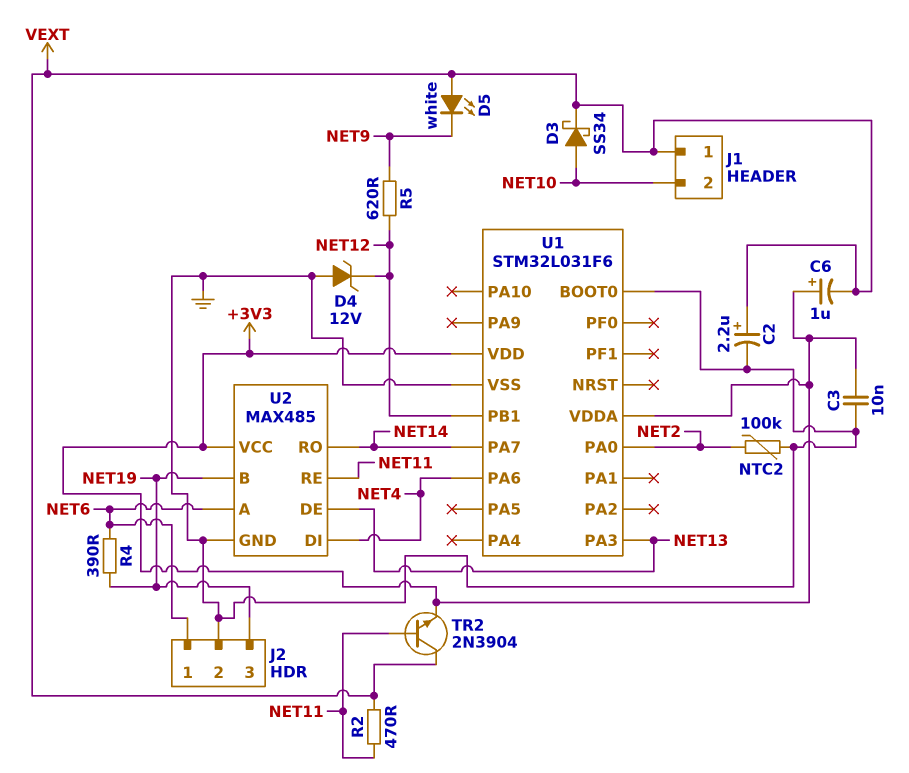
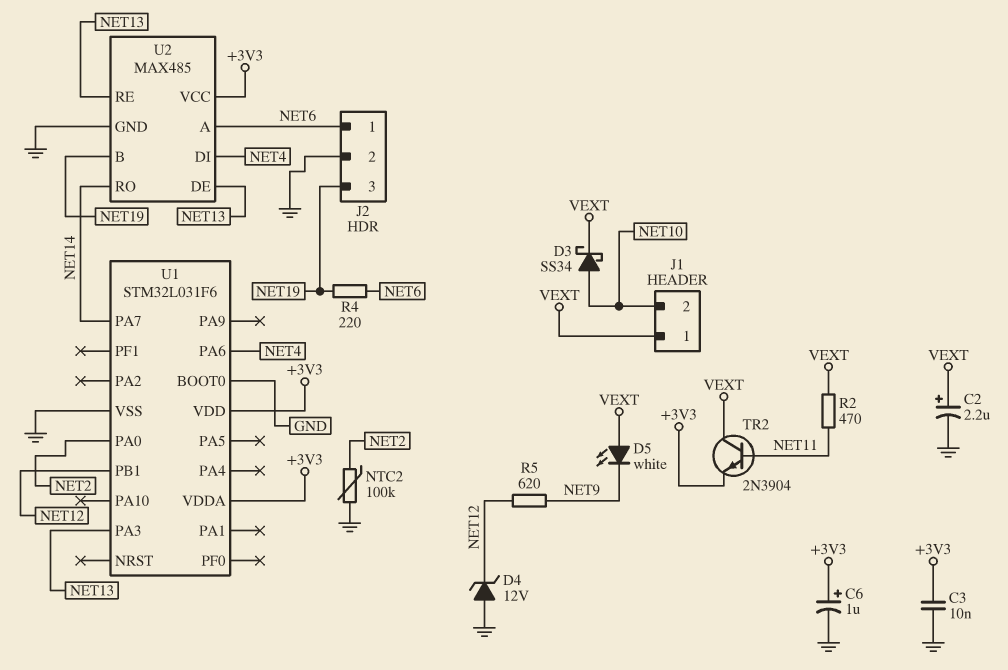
C6: 1uF (plus +3V3, minus VEXT) -> 1uF (plus +3V3, minus GND)
R4: 390 (NET6, NET19) -> 220 (NET6, NET19)
U2 pin RE: NET11 -> NET13

